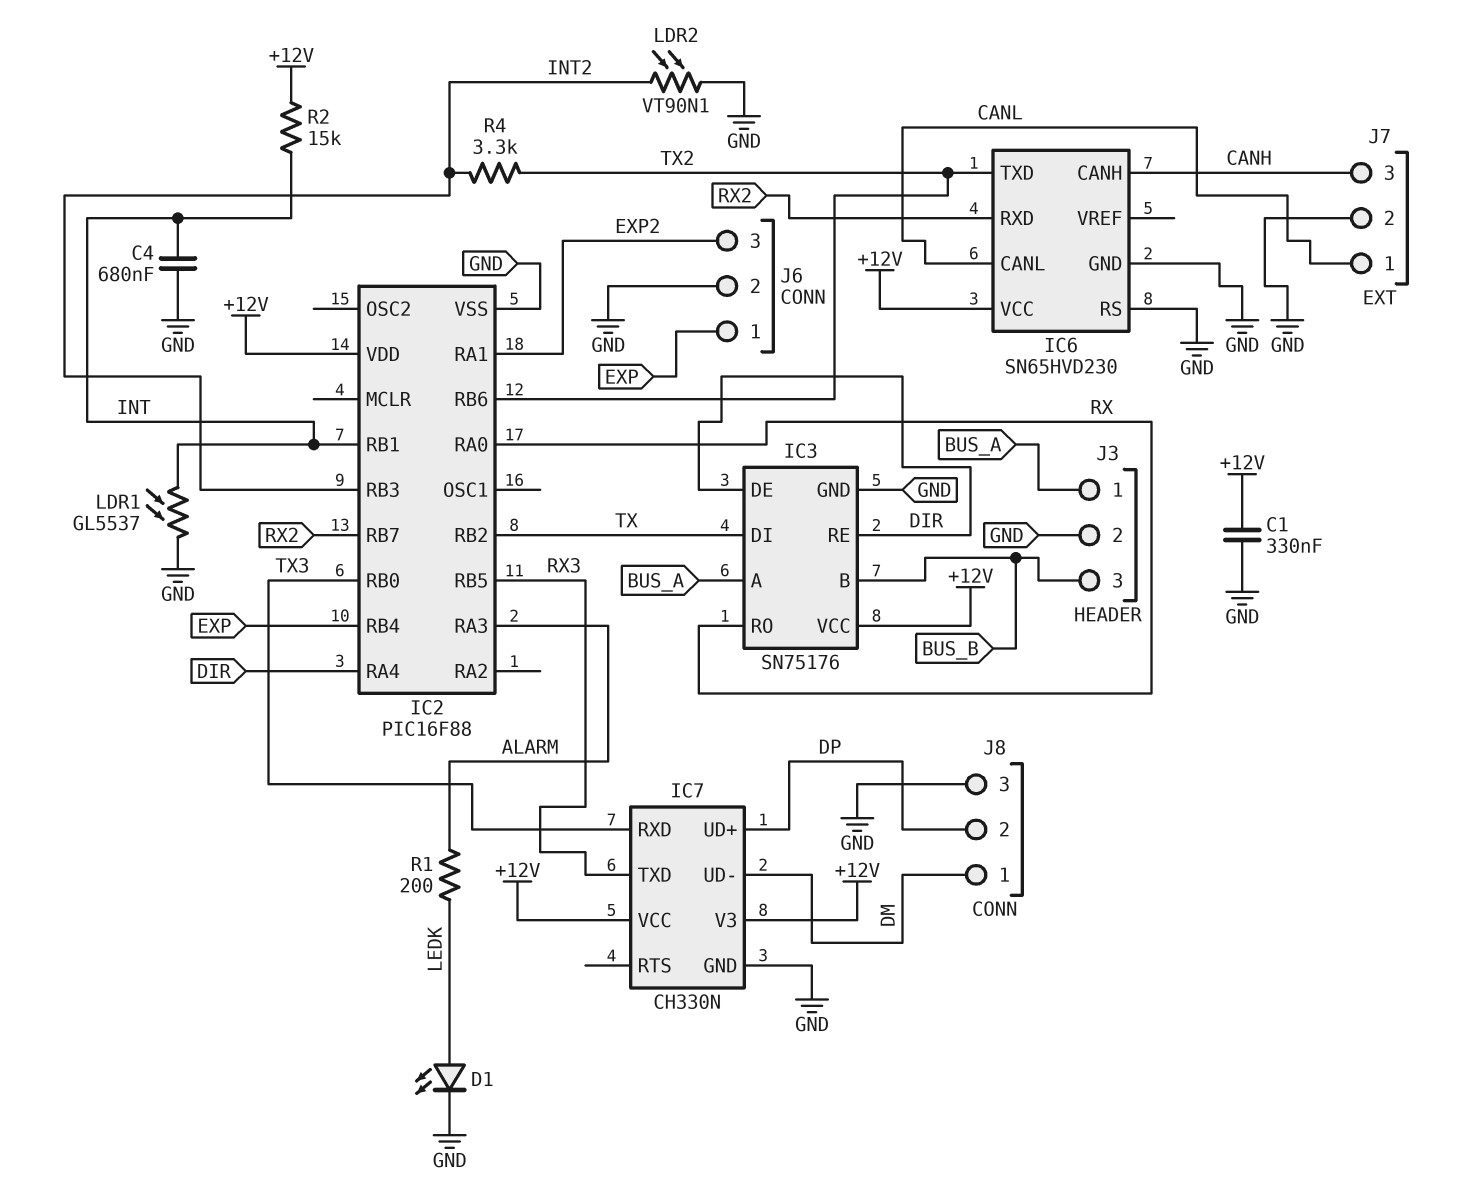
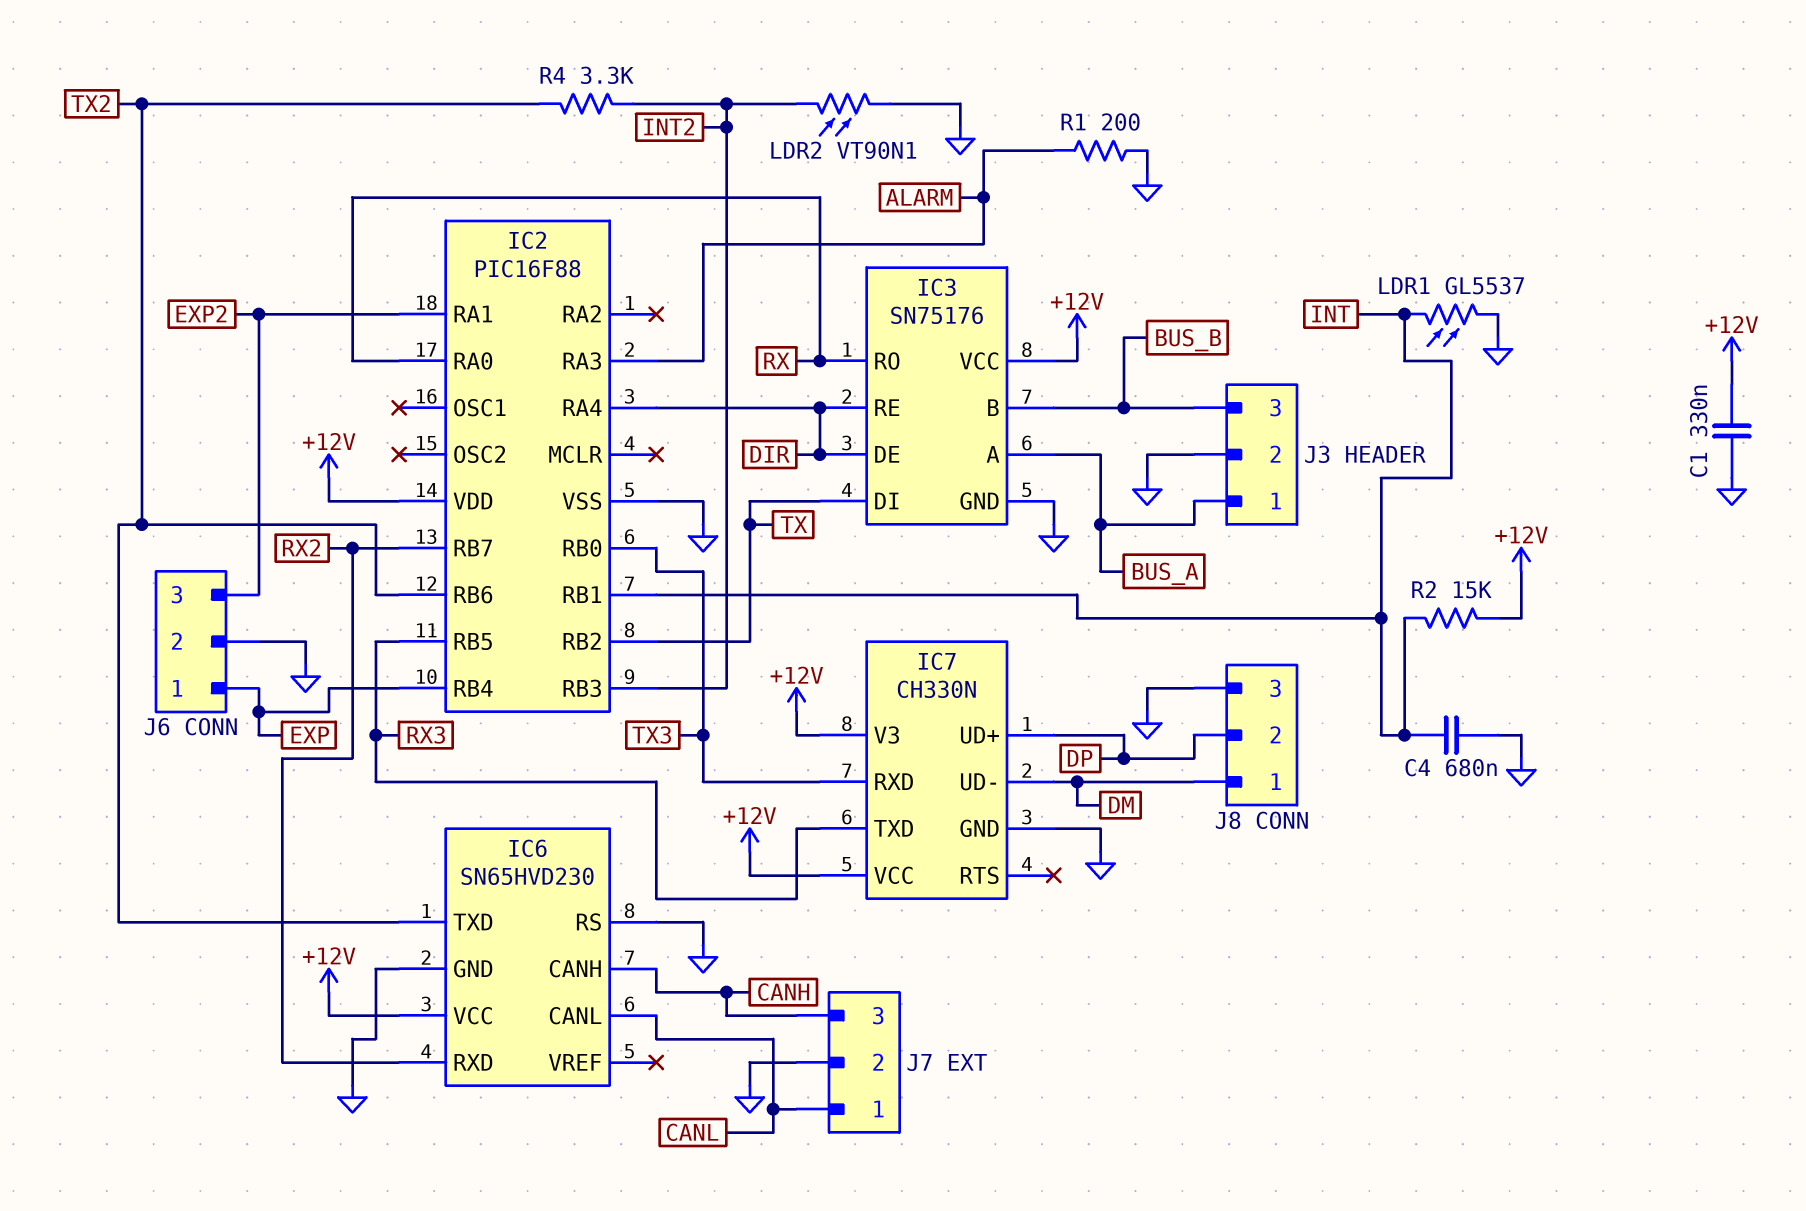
D1: LED (A LEDK, K GND) -> none
R1: 200 (ALARM, LEDK) -> 200 (ALARM, GND)

